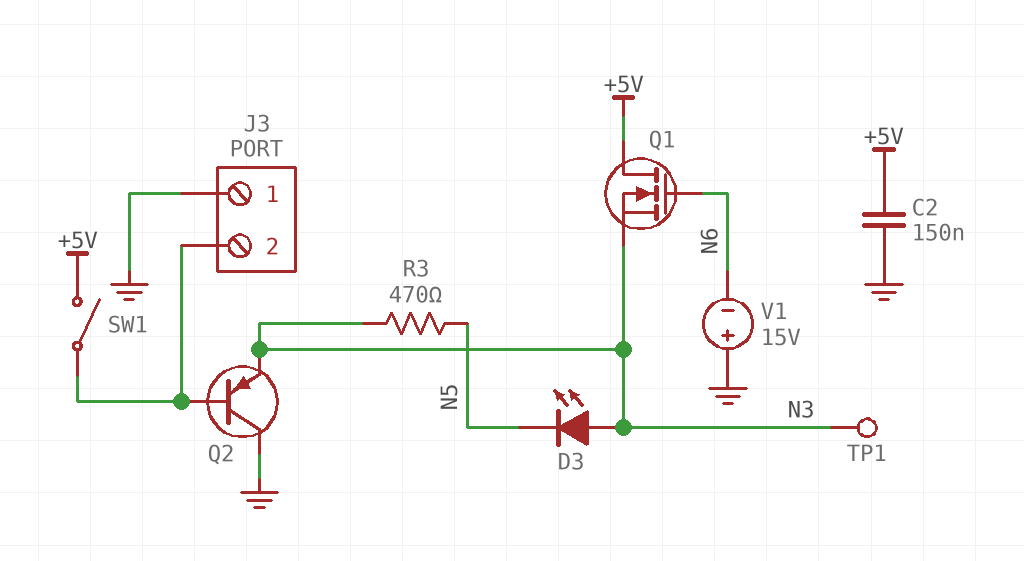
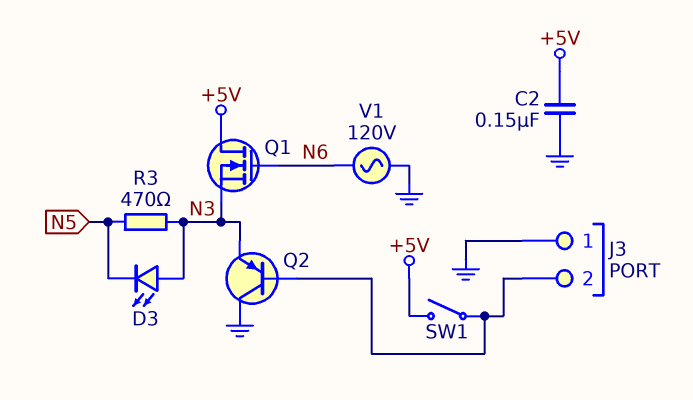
TP1: test point (N3) -> none
V1: 15V (plus GND, minus N6) -> AC 120V (GND, N6)

